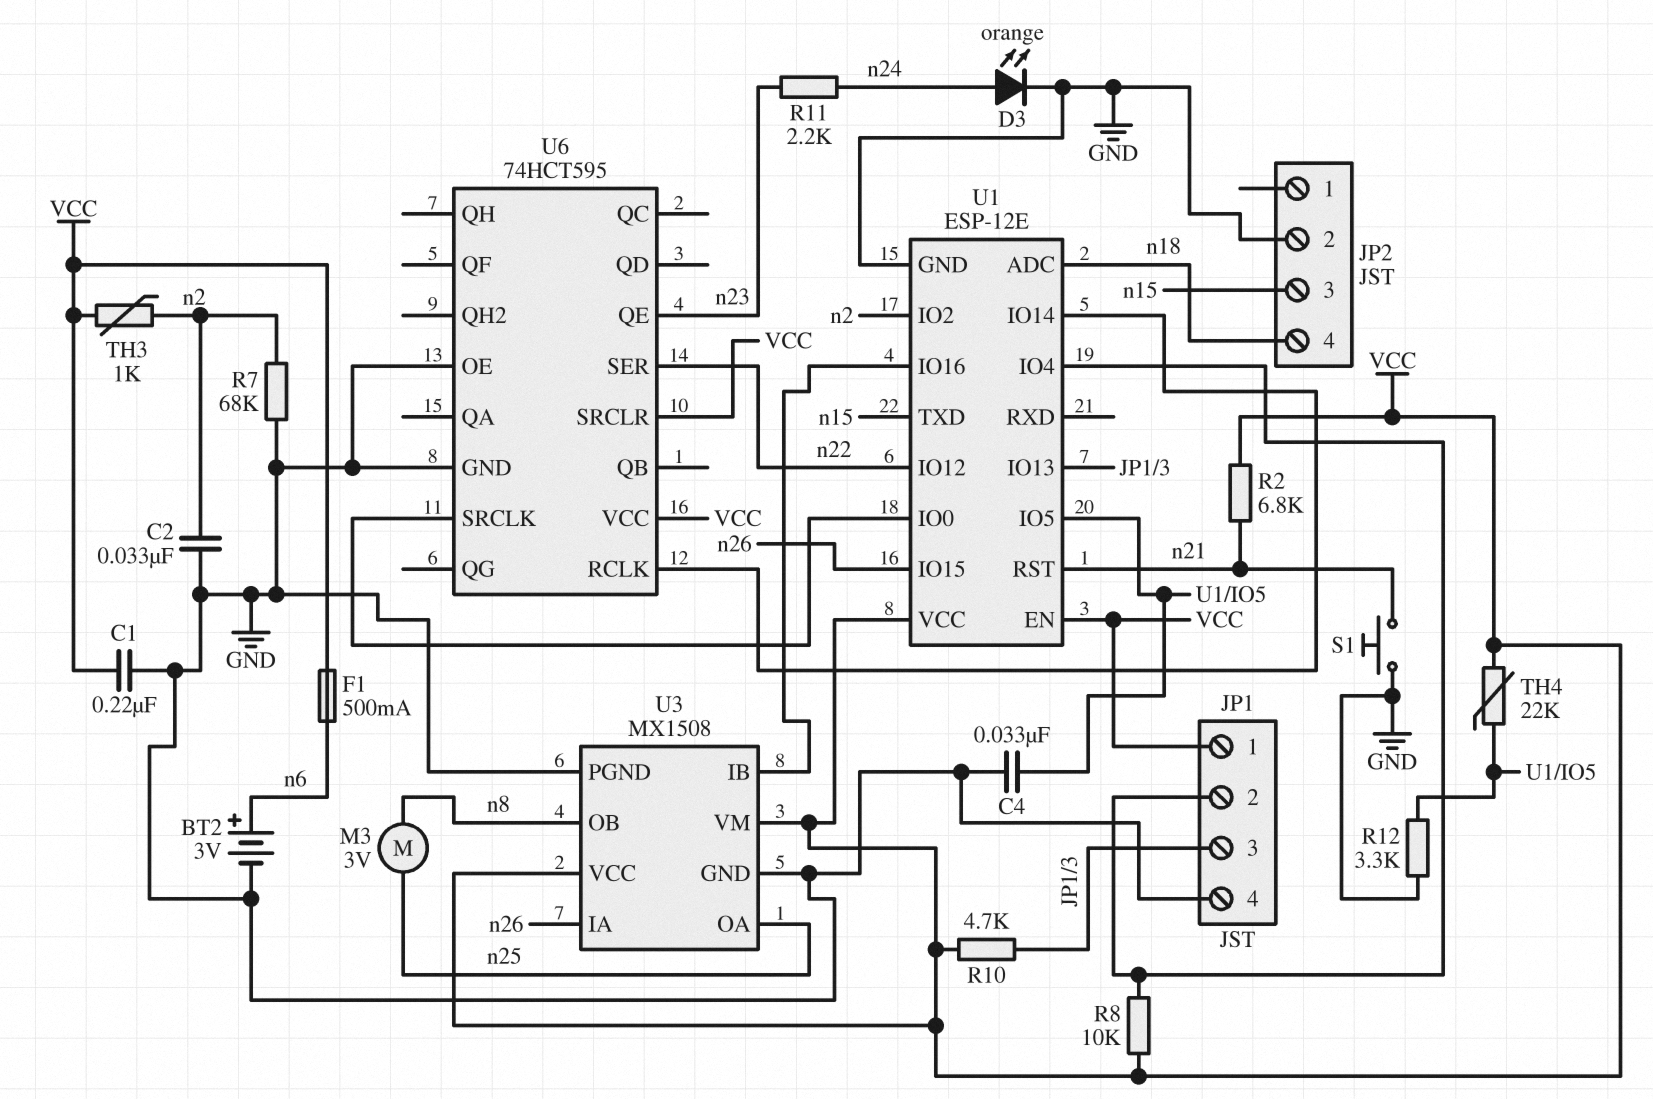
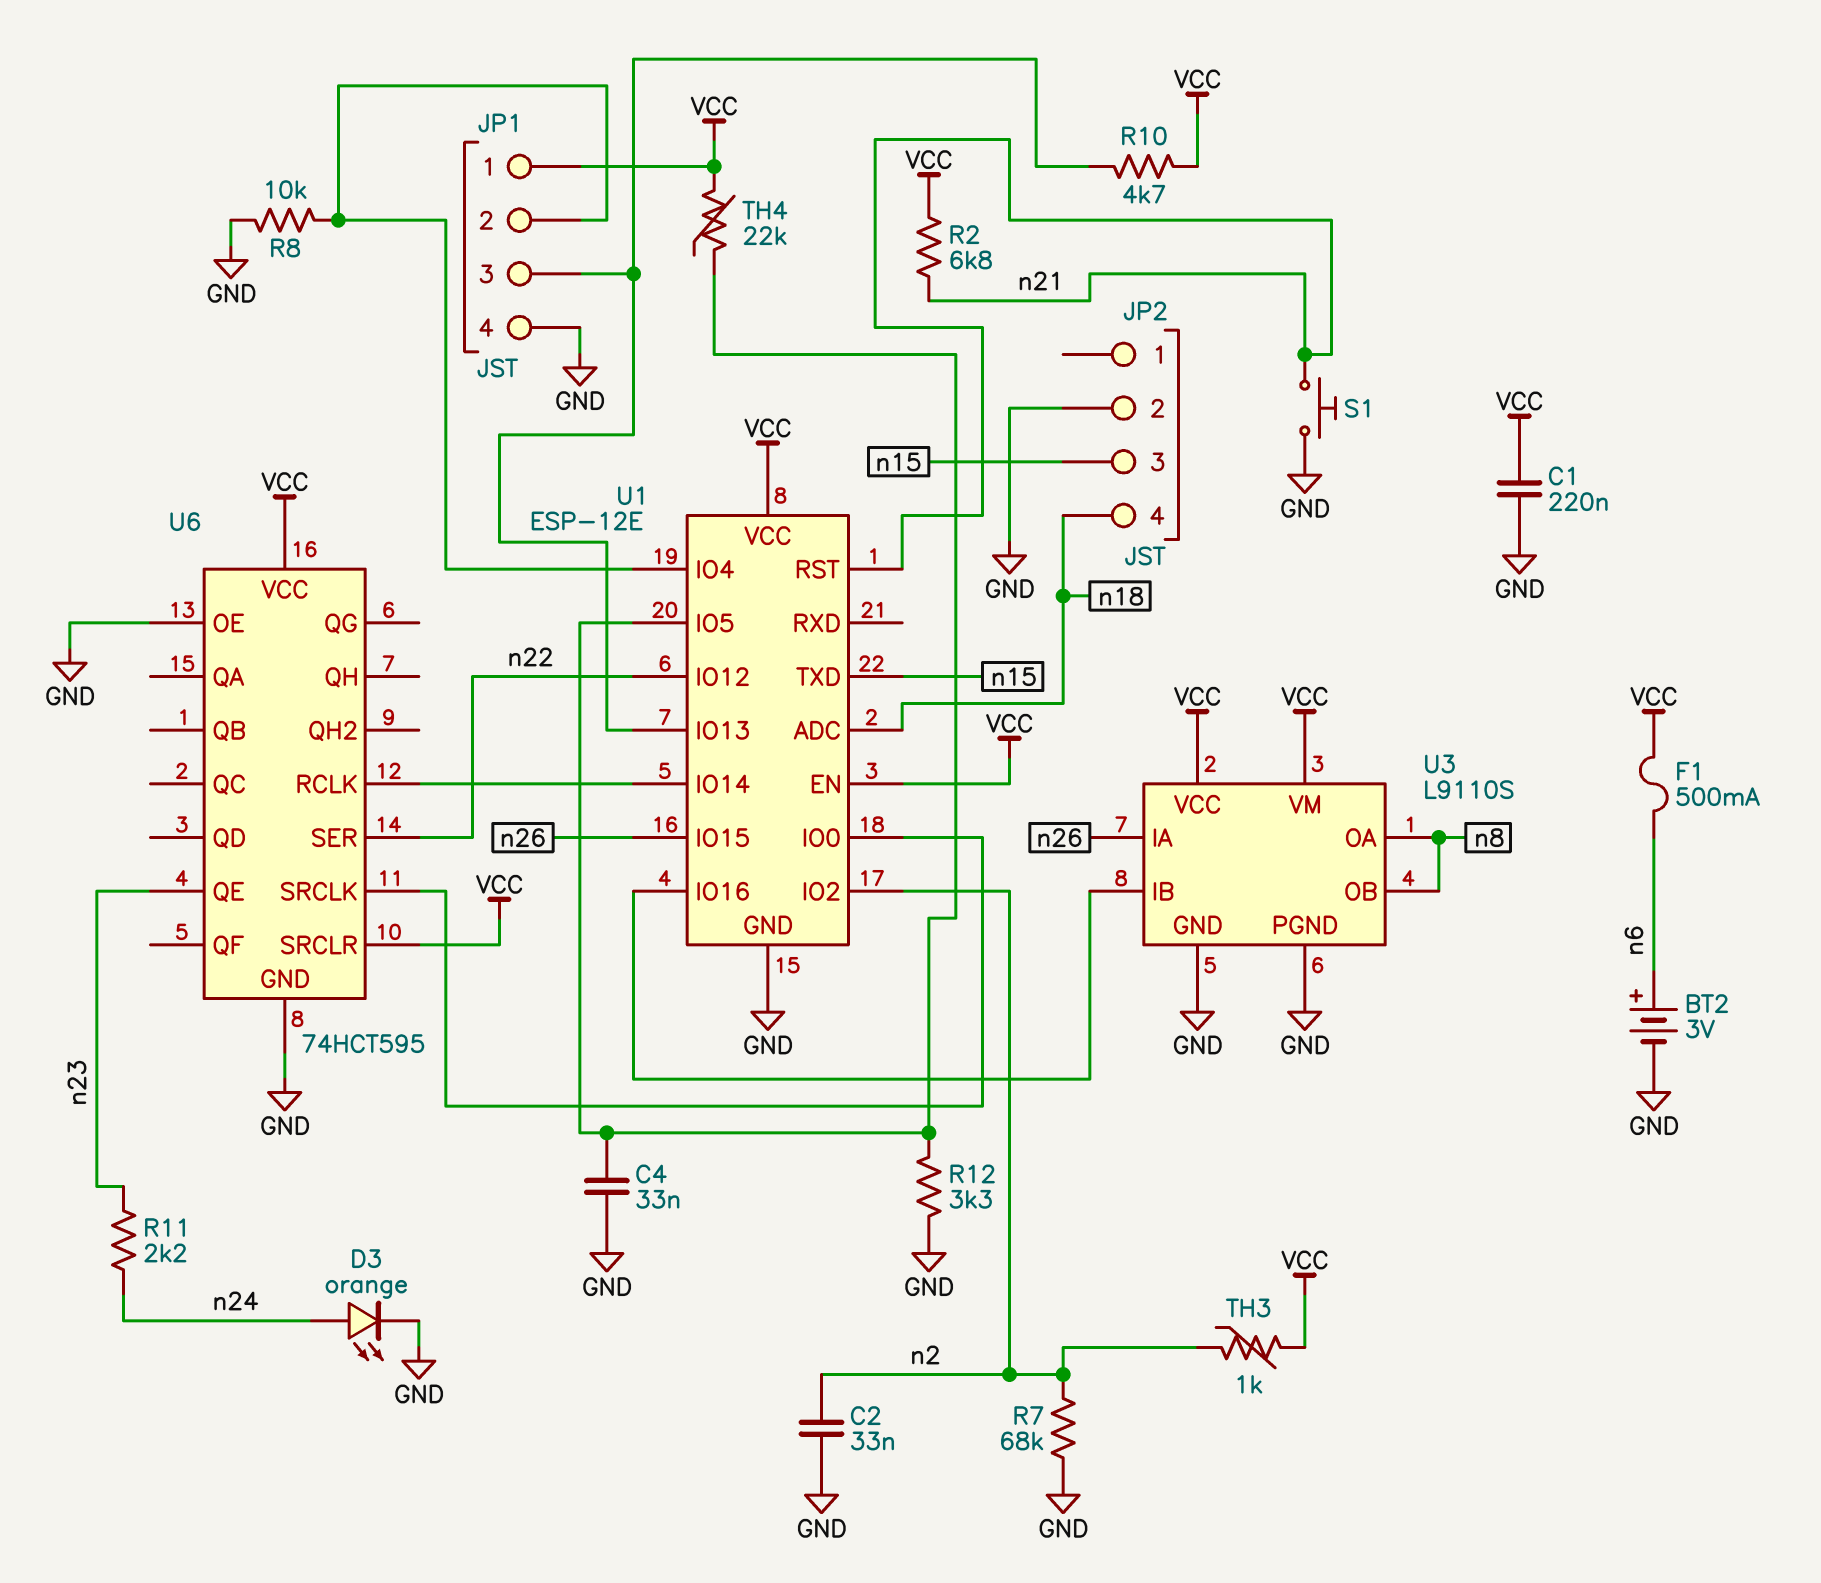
M3: motor 3V (n8, n25) -> none
R8: 10k (JP1/2, VCC) -> 10k (GND, JP1/2)
U3: MX1508 -> L9110S
U3 pin OA: n25 -> n8

